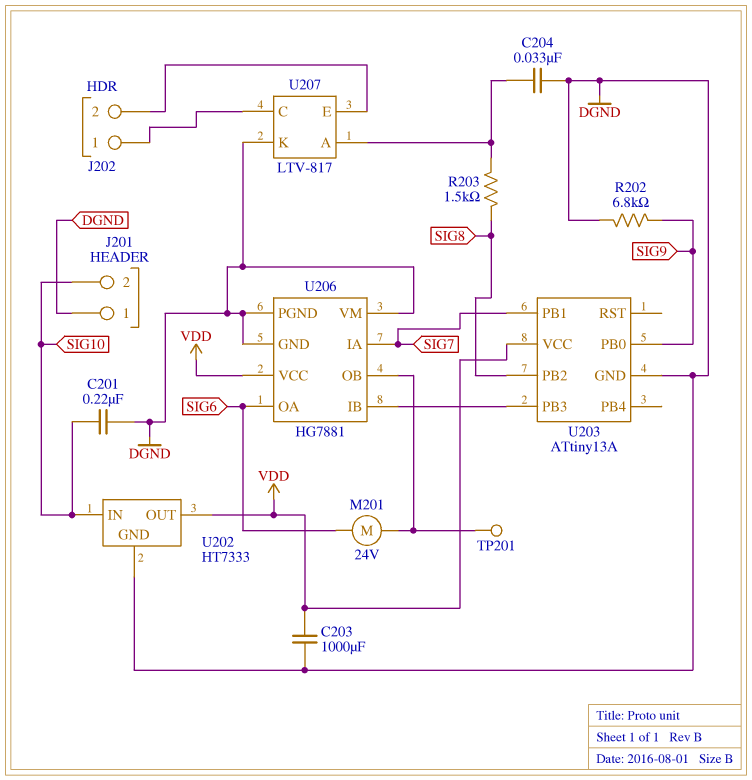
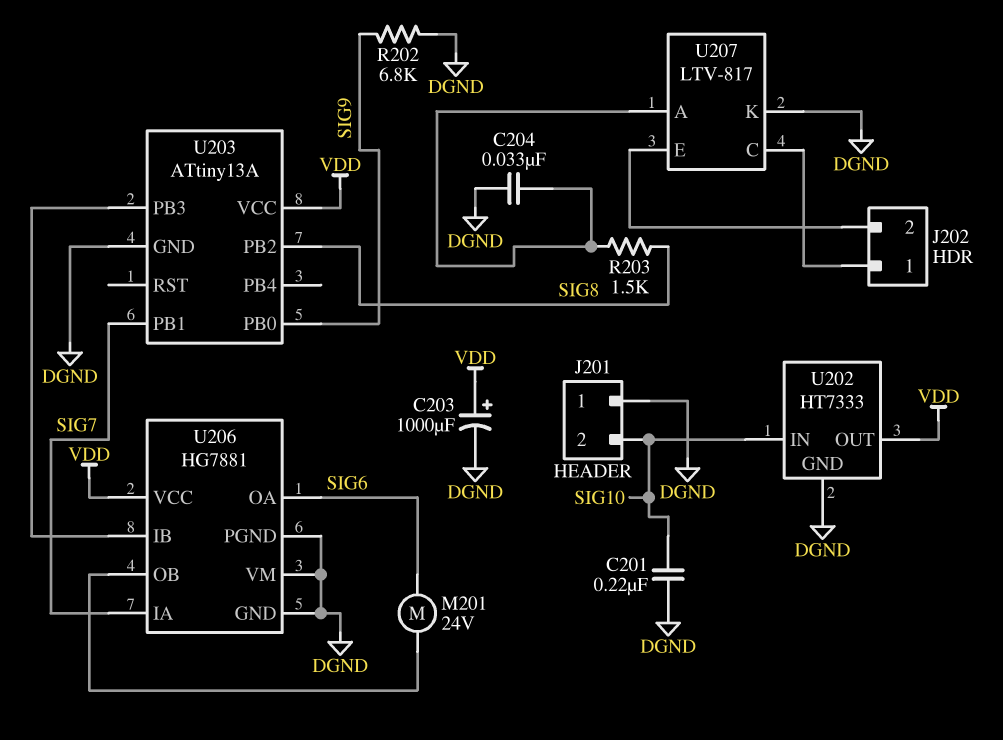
C203: 1000uF (DGND, VDD) -> 1000uF (plus VDD, minus DGND)
TP201: test point (U206/OB) -> none

